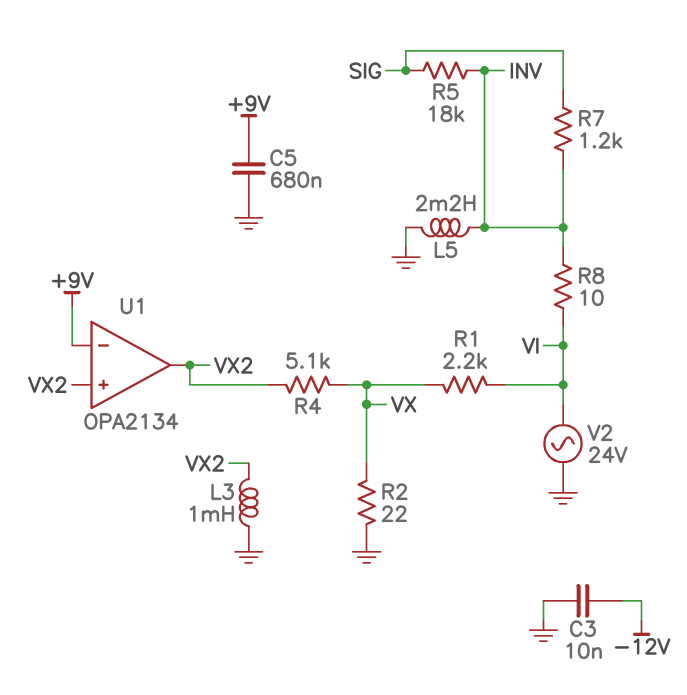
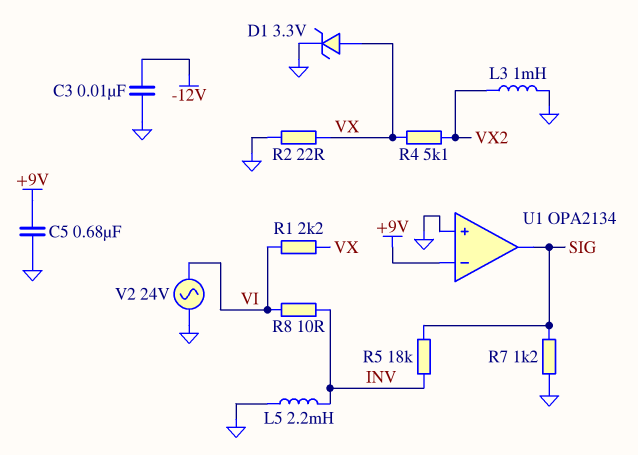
D1: none -> zener 3.3V (A VX, K GND)
R7: 1.2k (INV, SIG) -> 1.2k (GND, SIG)
U1 pin in+: VX2 -> GND
U1 pin out: VX2 -> SIG

